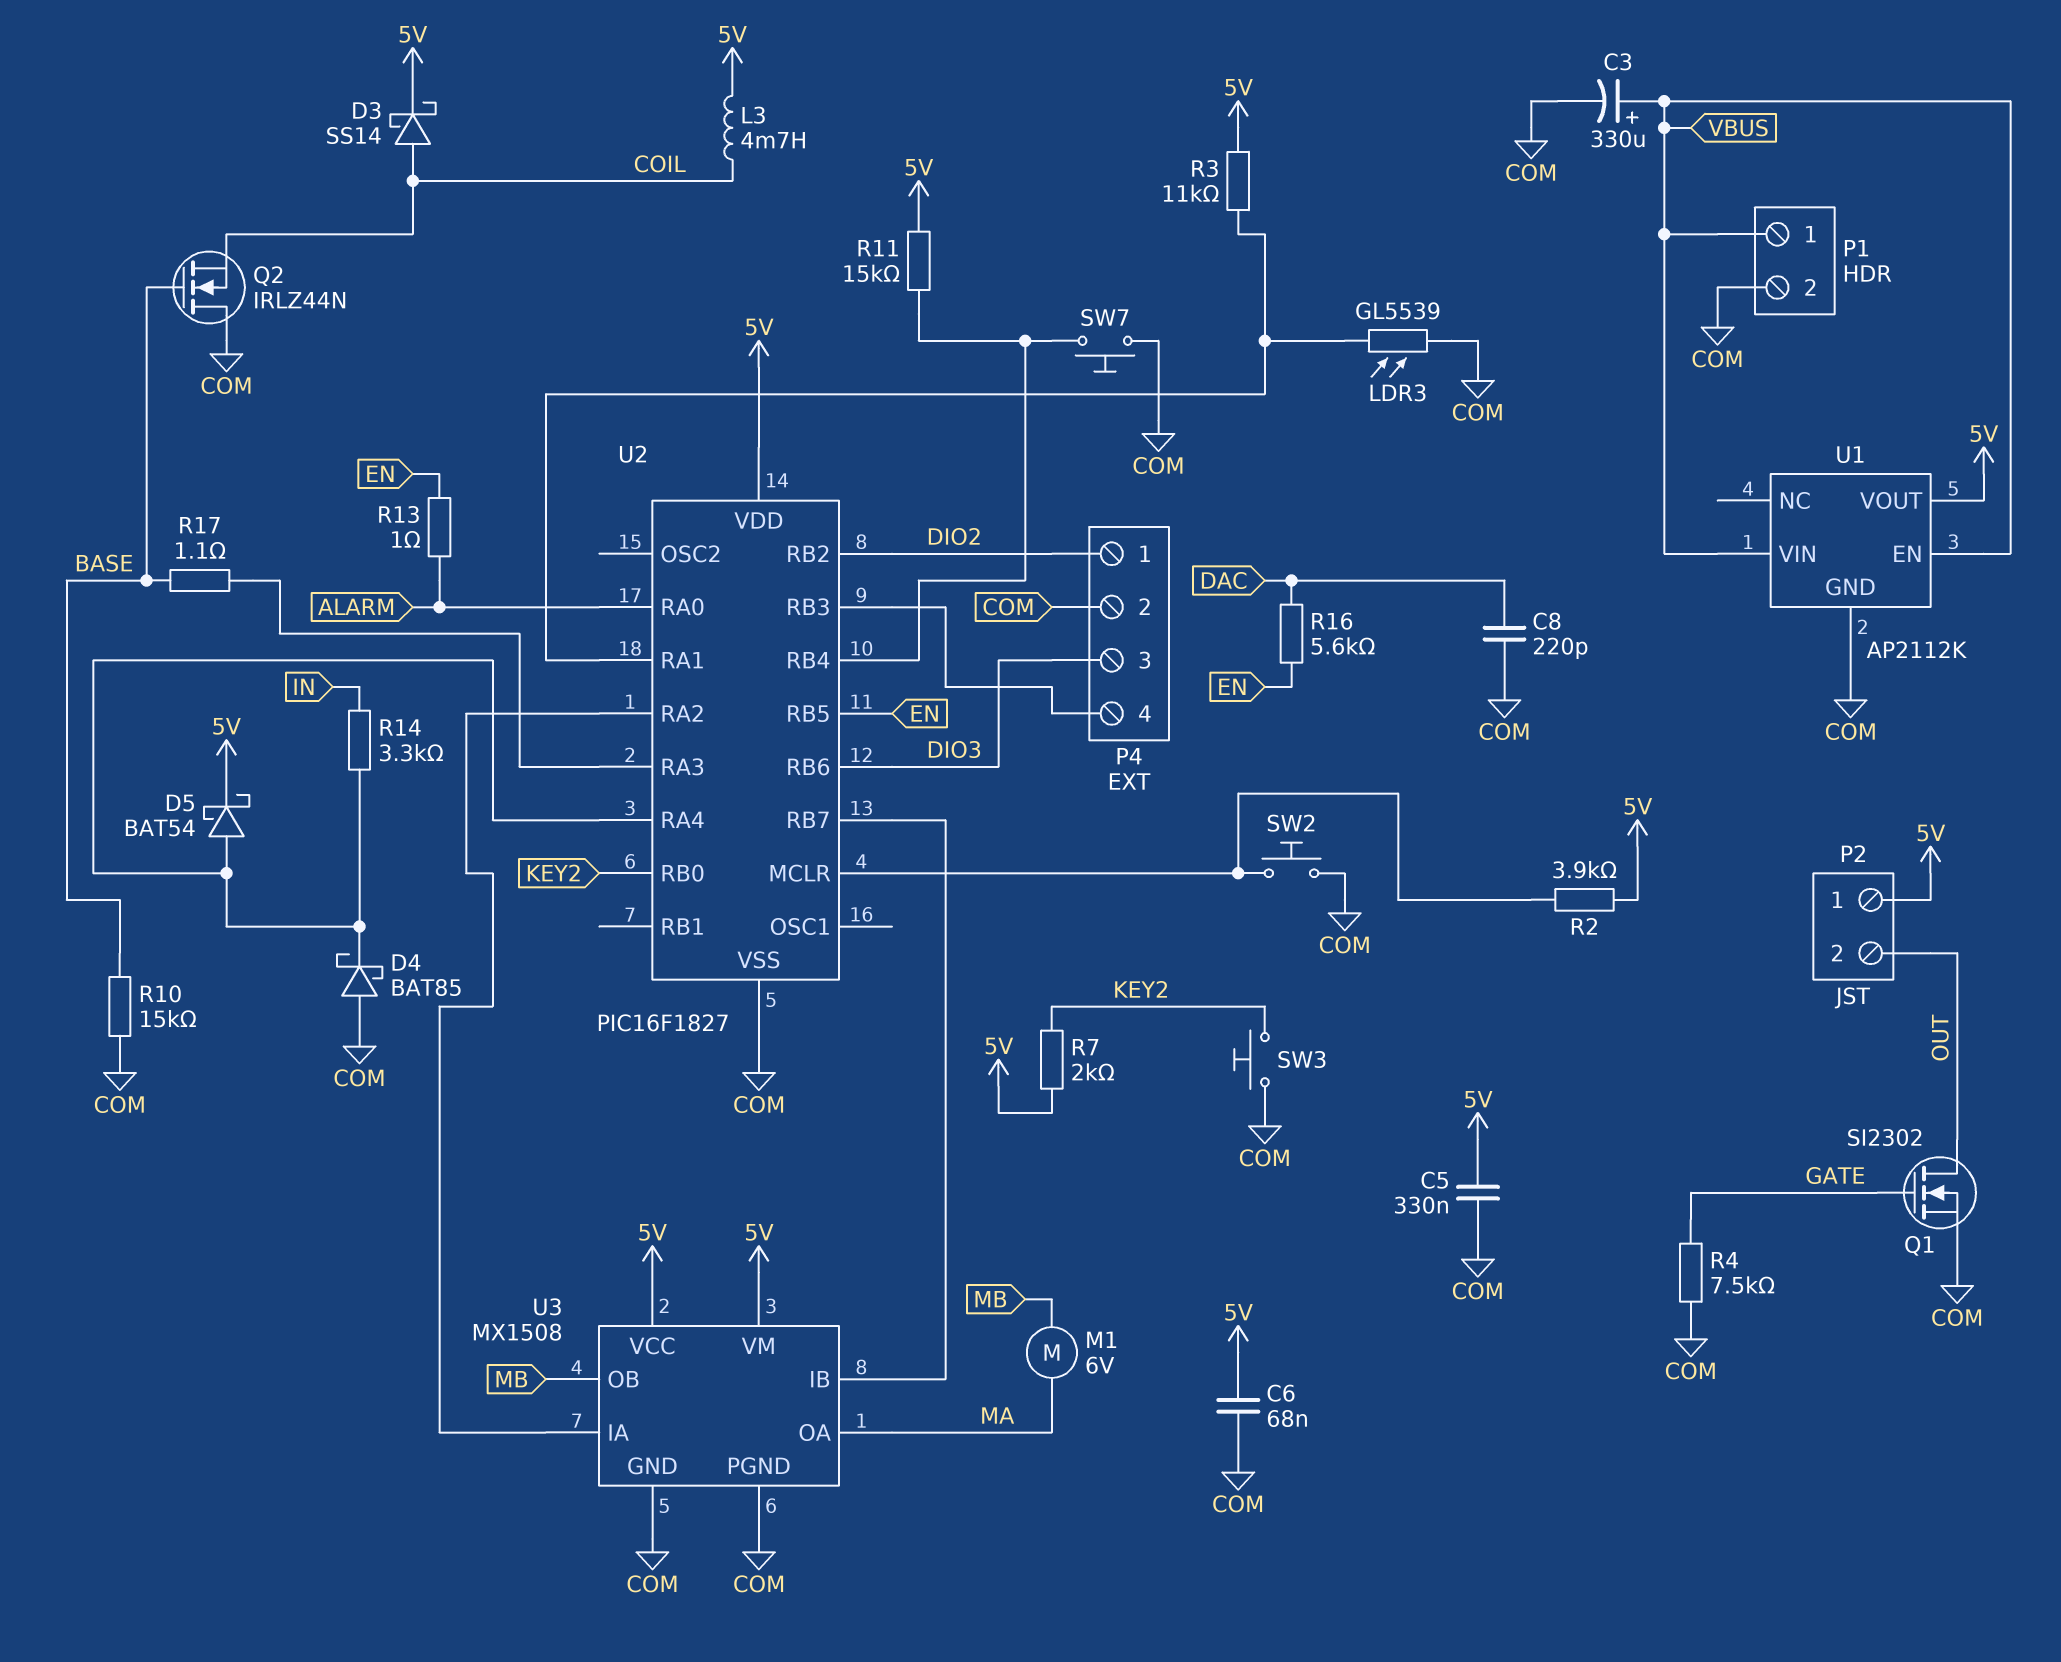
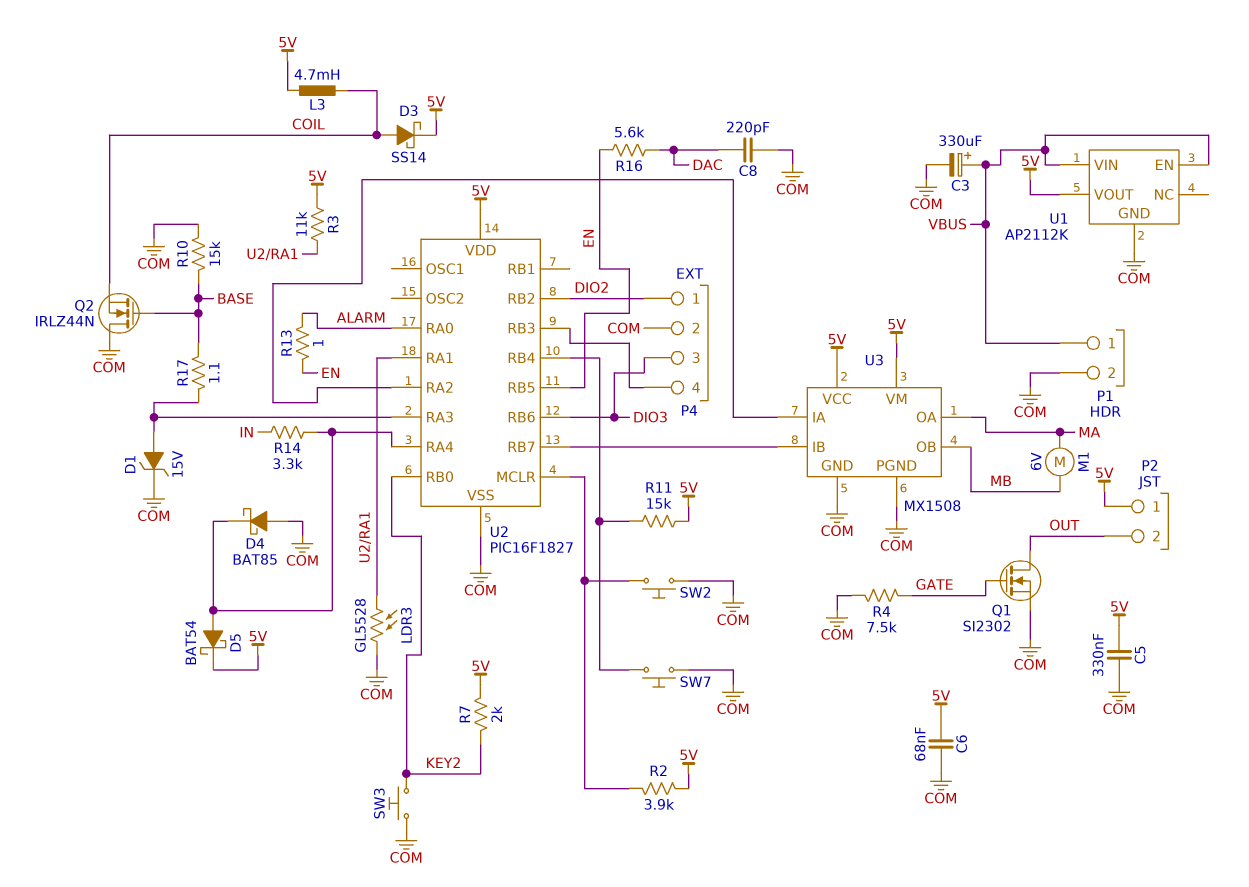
D1: none -> zener 15V (A U2/RA3, K COM)
LDR3: GL5539 (COM, U2/RA1) -> GL5528 (COM, U2/RA1)

